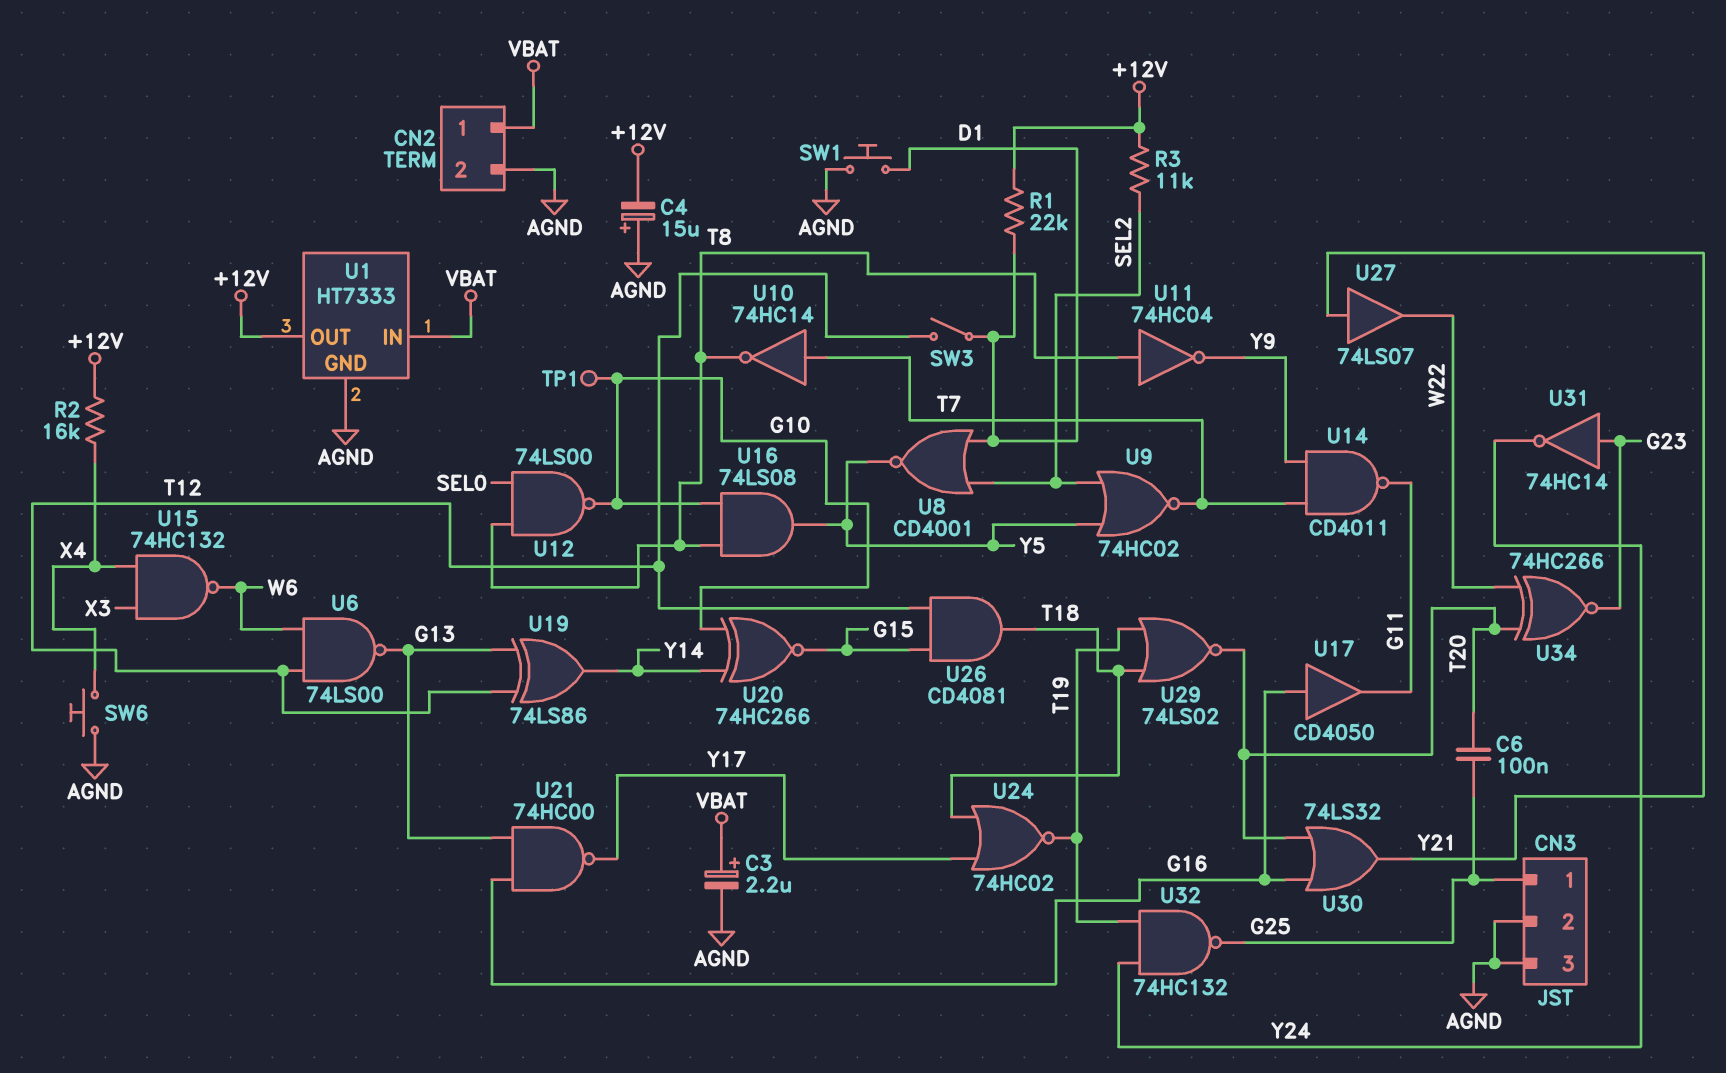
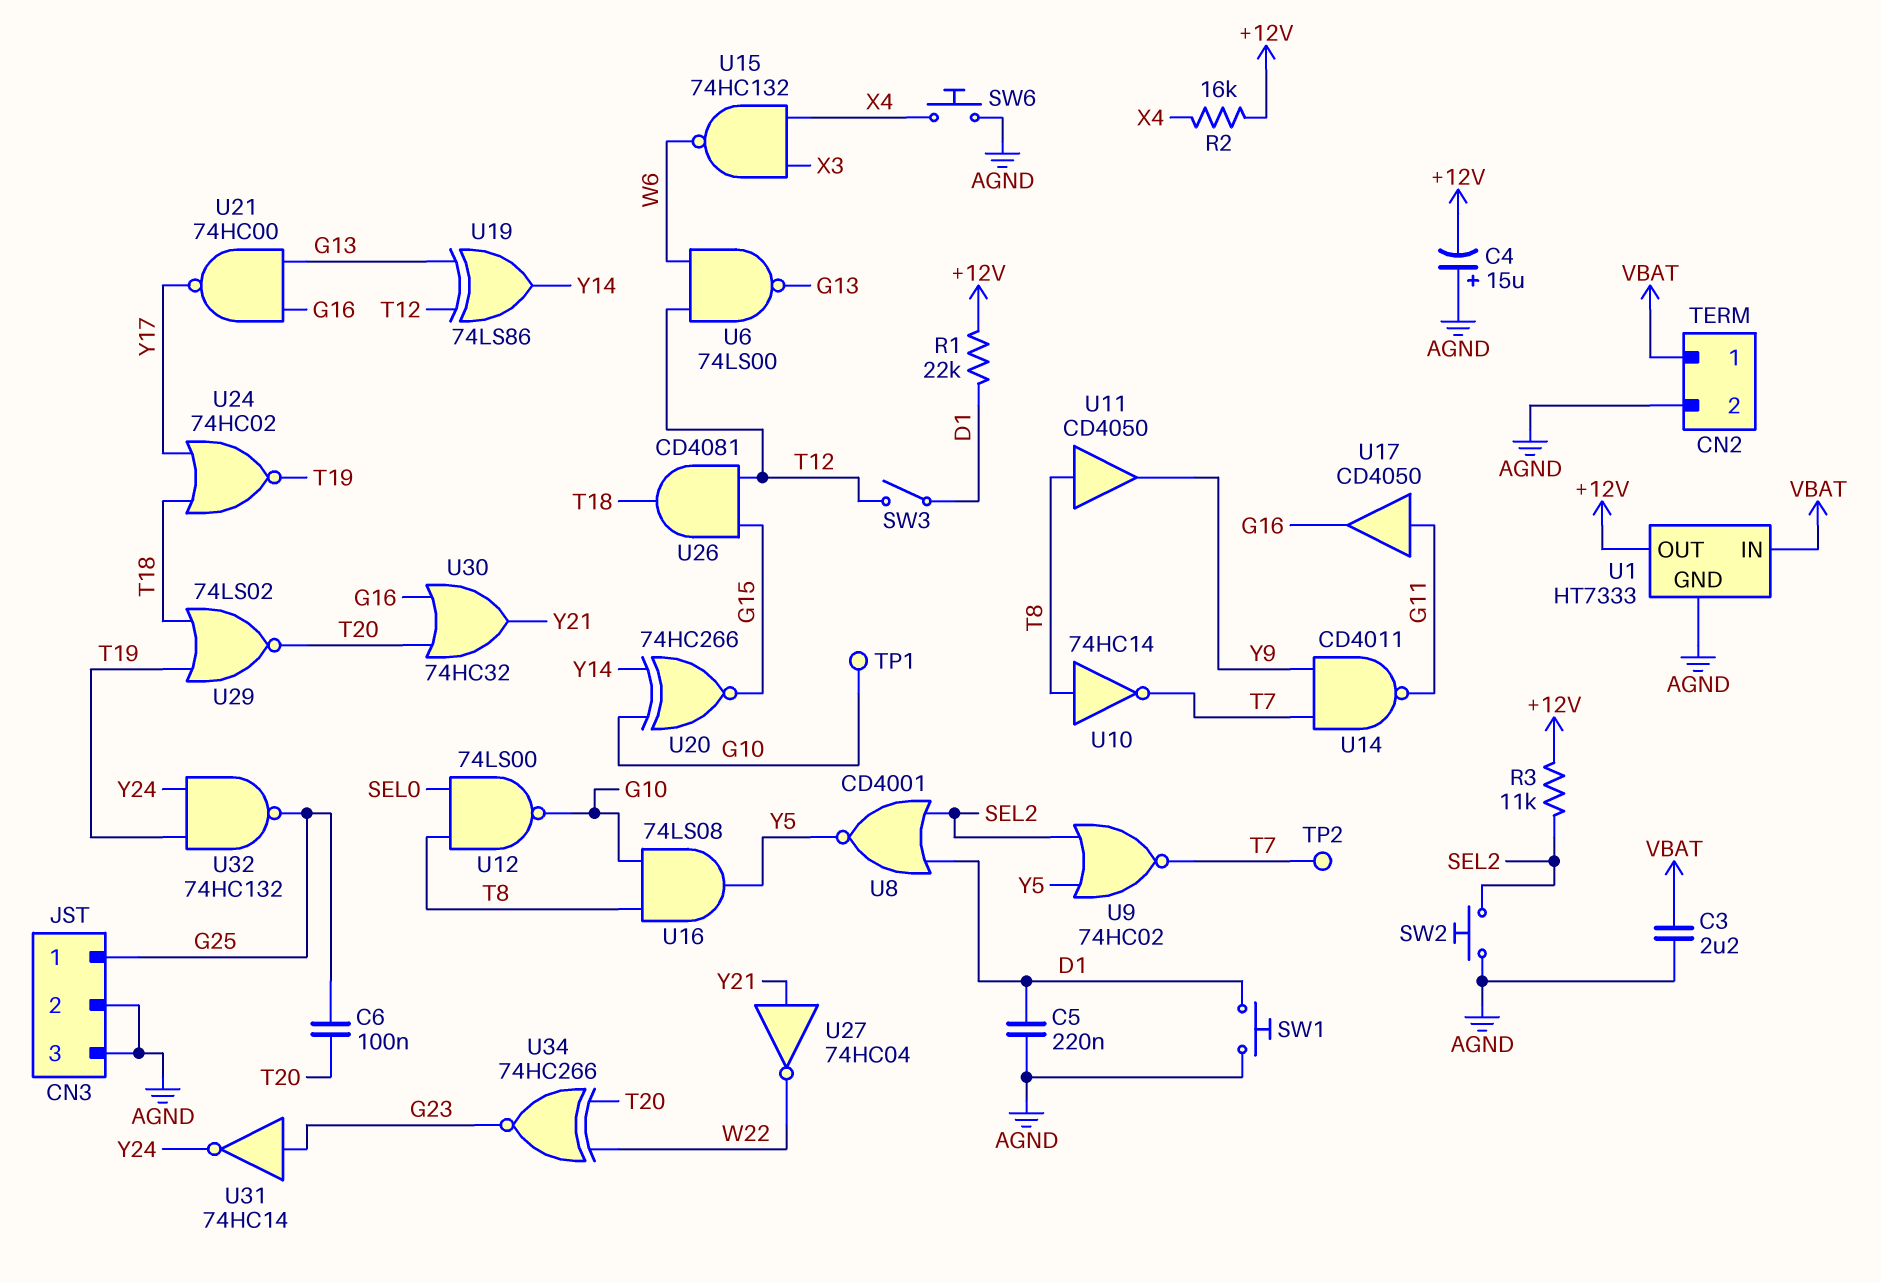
C3: 2.2uF (plus VBAT, minus AGND) -> 2.2uF (AGND, VBAT)
C5: none -> 220nF (AGND, D1)
SW2: none -> button (AGND, SEL2)
TP2: none -> test point (T7)
U10: NOT 74HC14 (in T7, out T8) -> NOT 74HC14 (in T8, out T7)
U11: NOT 74HC04 (in T8, out Y9) -> buffer CD4050 (in T8, out Y9)
U17: buffer CD4050 (in G16, out G11) -> buffer CD4050 (in G11, out G16)
U27: buffer 74LS07 (in Y21, out W22) -> NOT 74HC04 (in Y21, out W22)
U30: OR 74LS32 (in G16, in T20, out Y21) -> OR 74HC32 (in G16, in T20, out Y21)

